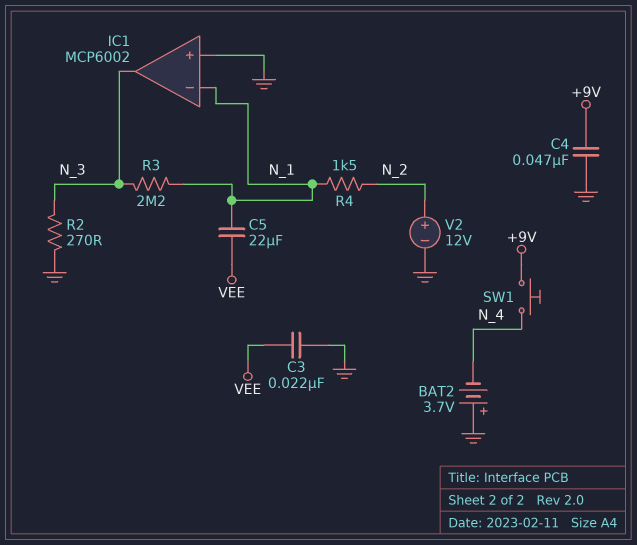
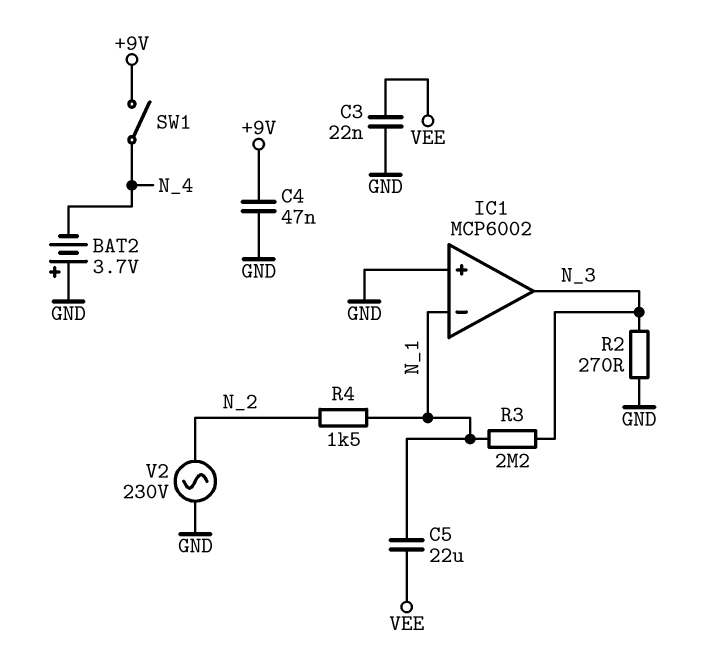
SW1: button (+9V, N_4) -> switch (+9V, N_4)
V2: 12V (plus N_2, minus GND) -> AC 230V (GND, N_2)

